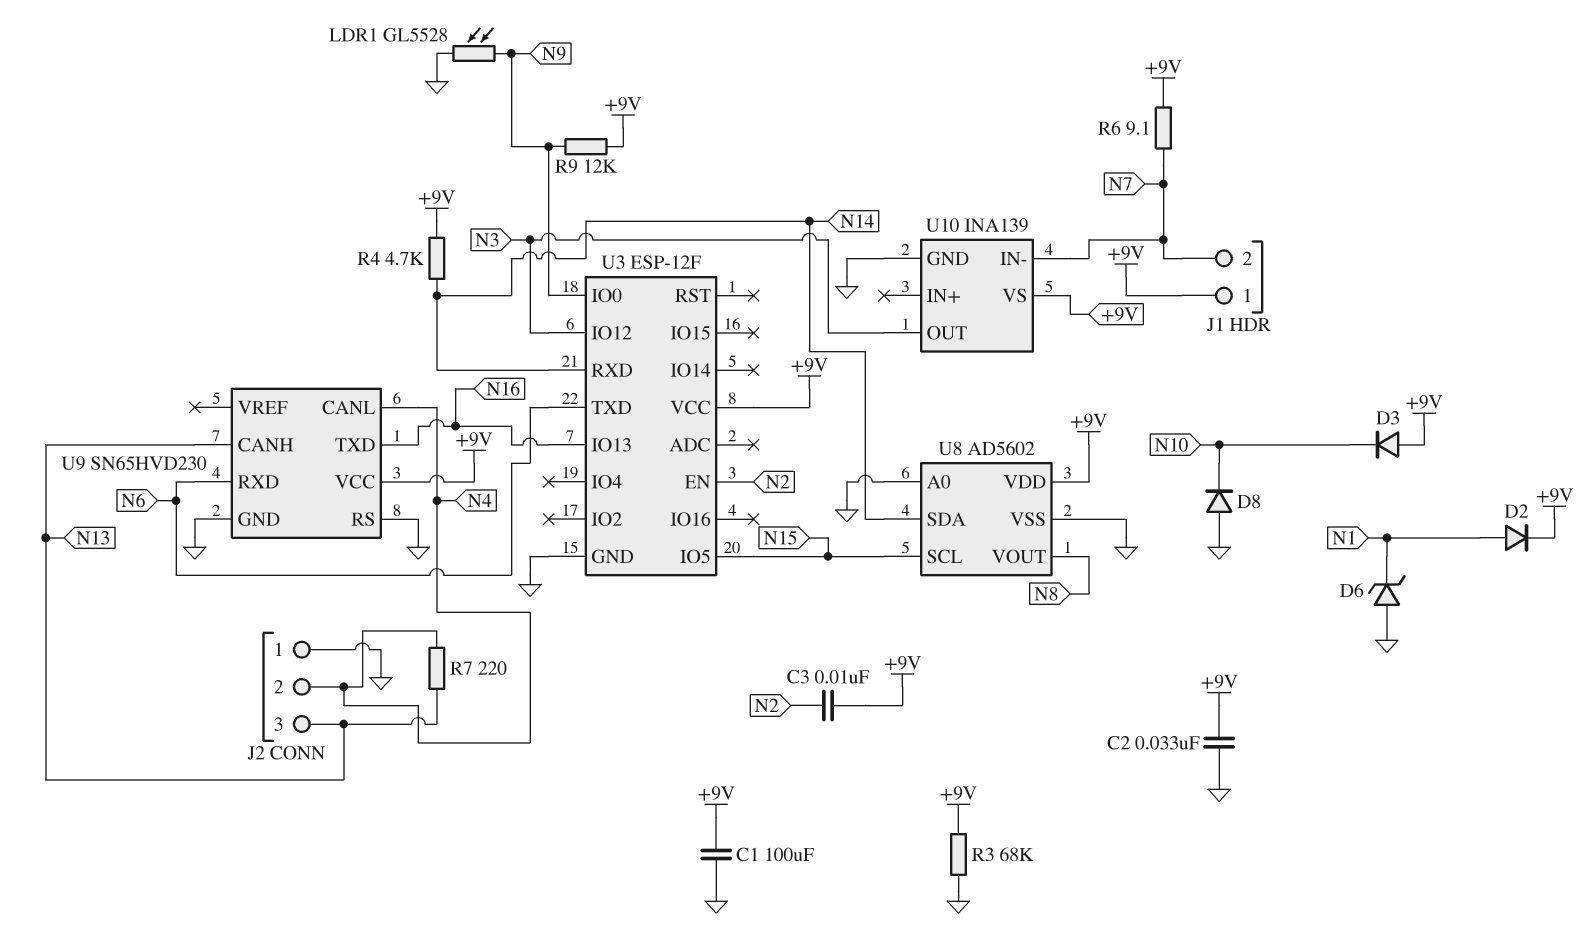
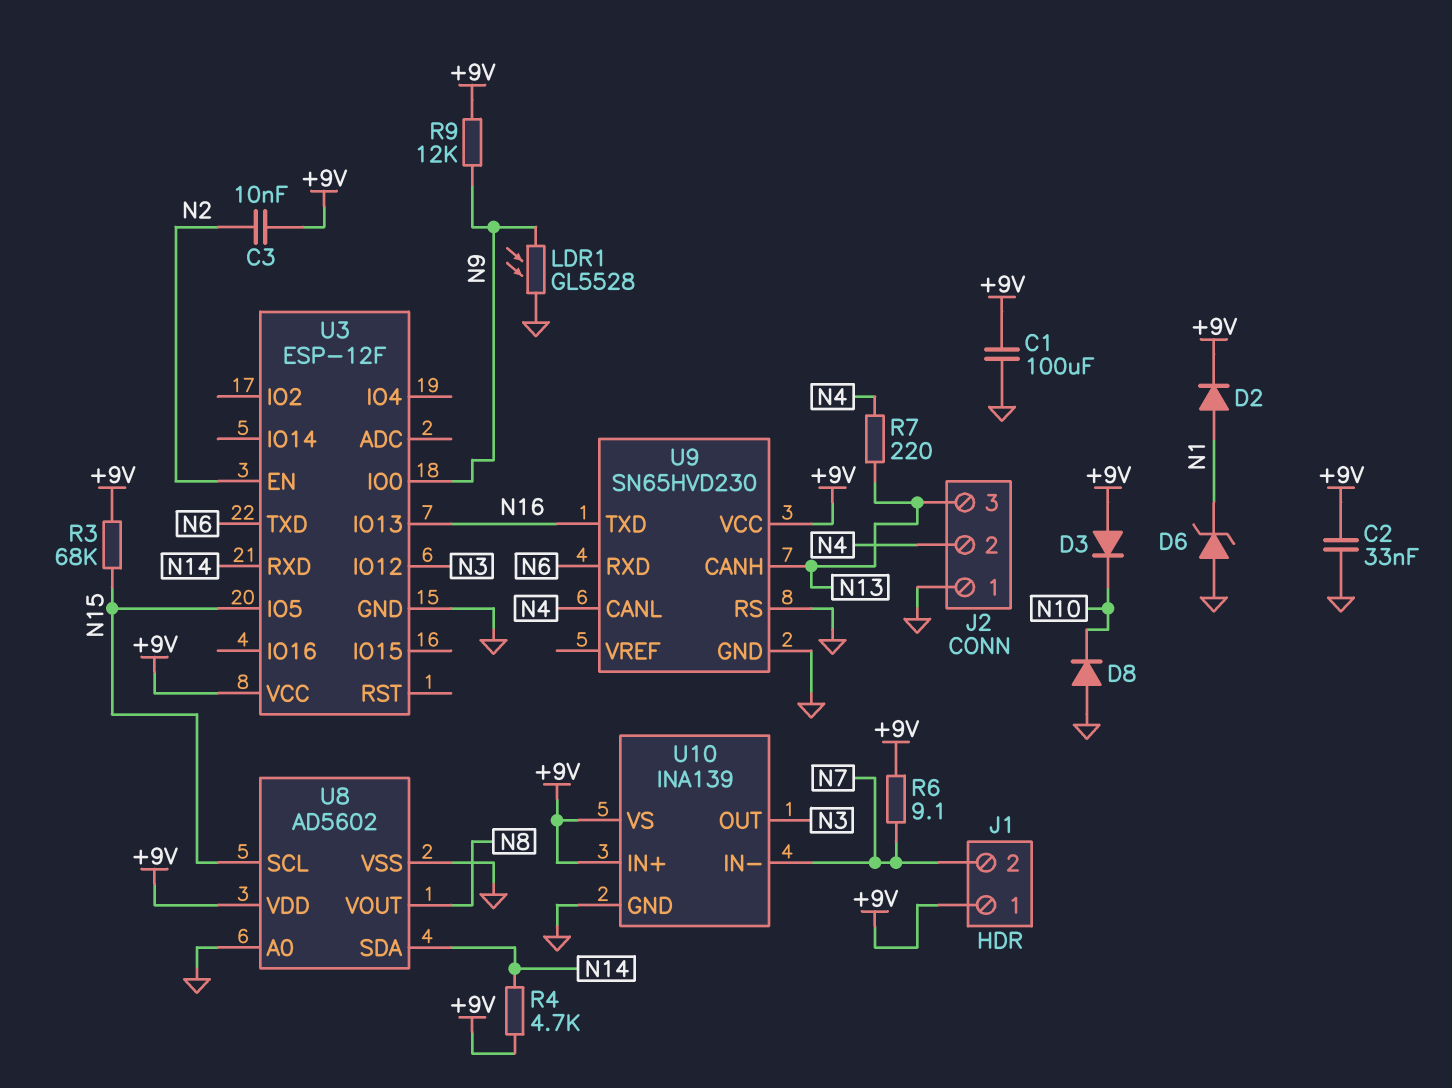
R3: 68k (+9V, GND) -> 68k (+9V, N15)
U10 pin IN+: none -> +9V

